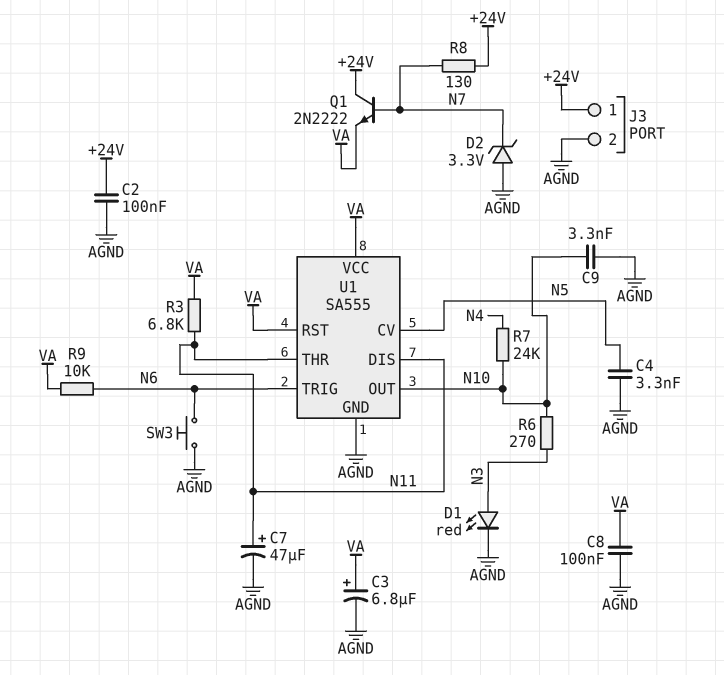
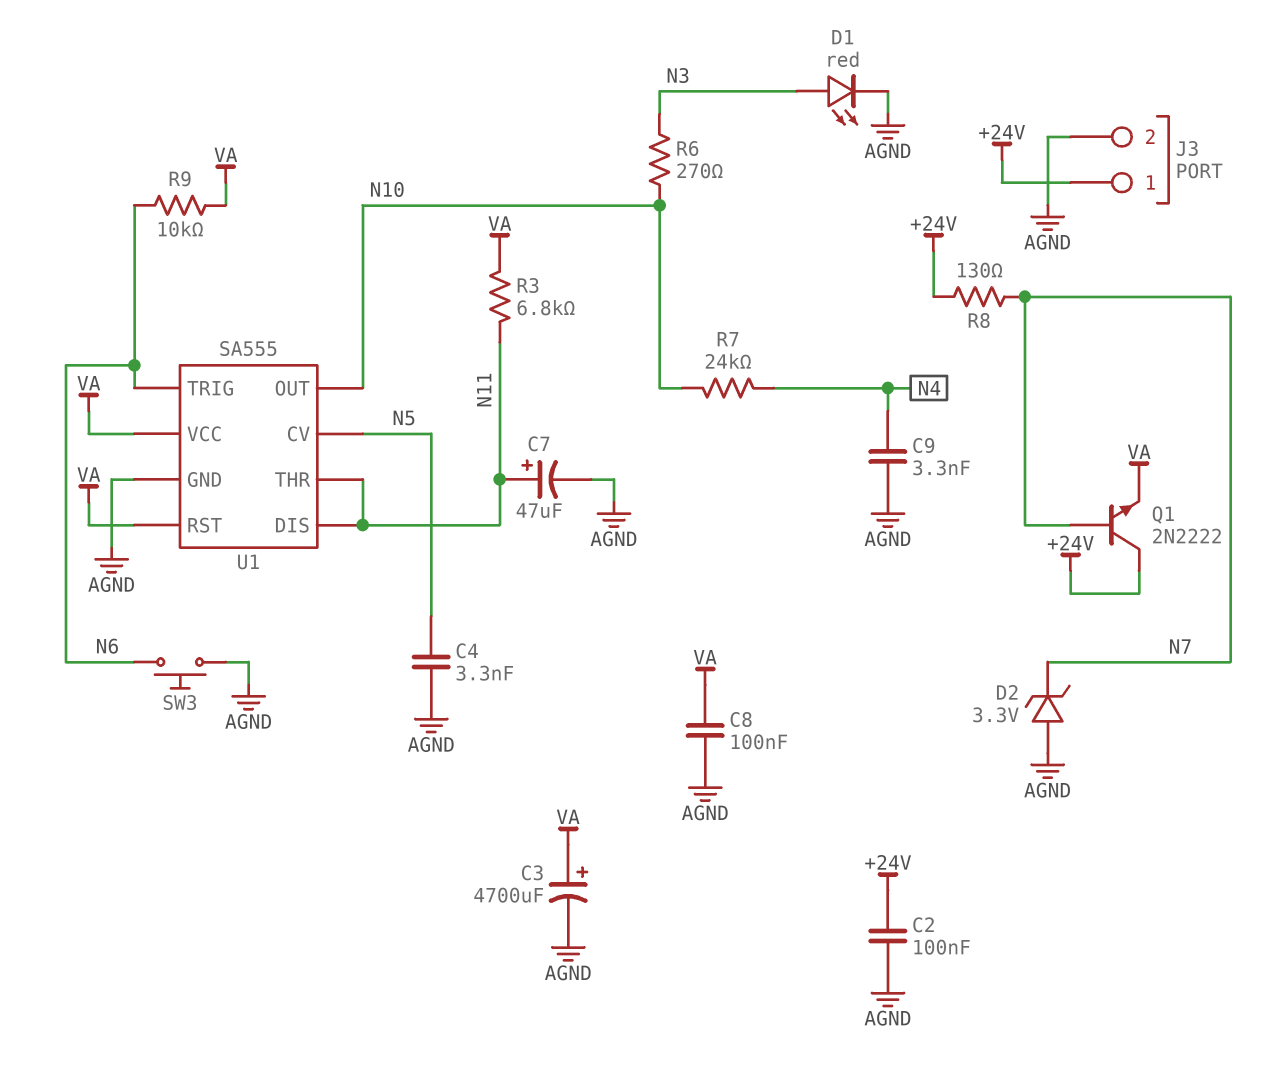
C3: 6.8uF (plus VA, minus AGND) -> 4700uF (plus VA, minus AGND)
C9: 3.3nF (AGND, N10) -> 3.3nF (AGND, N4)

